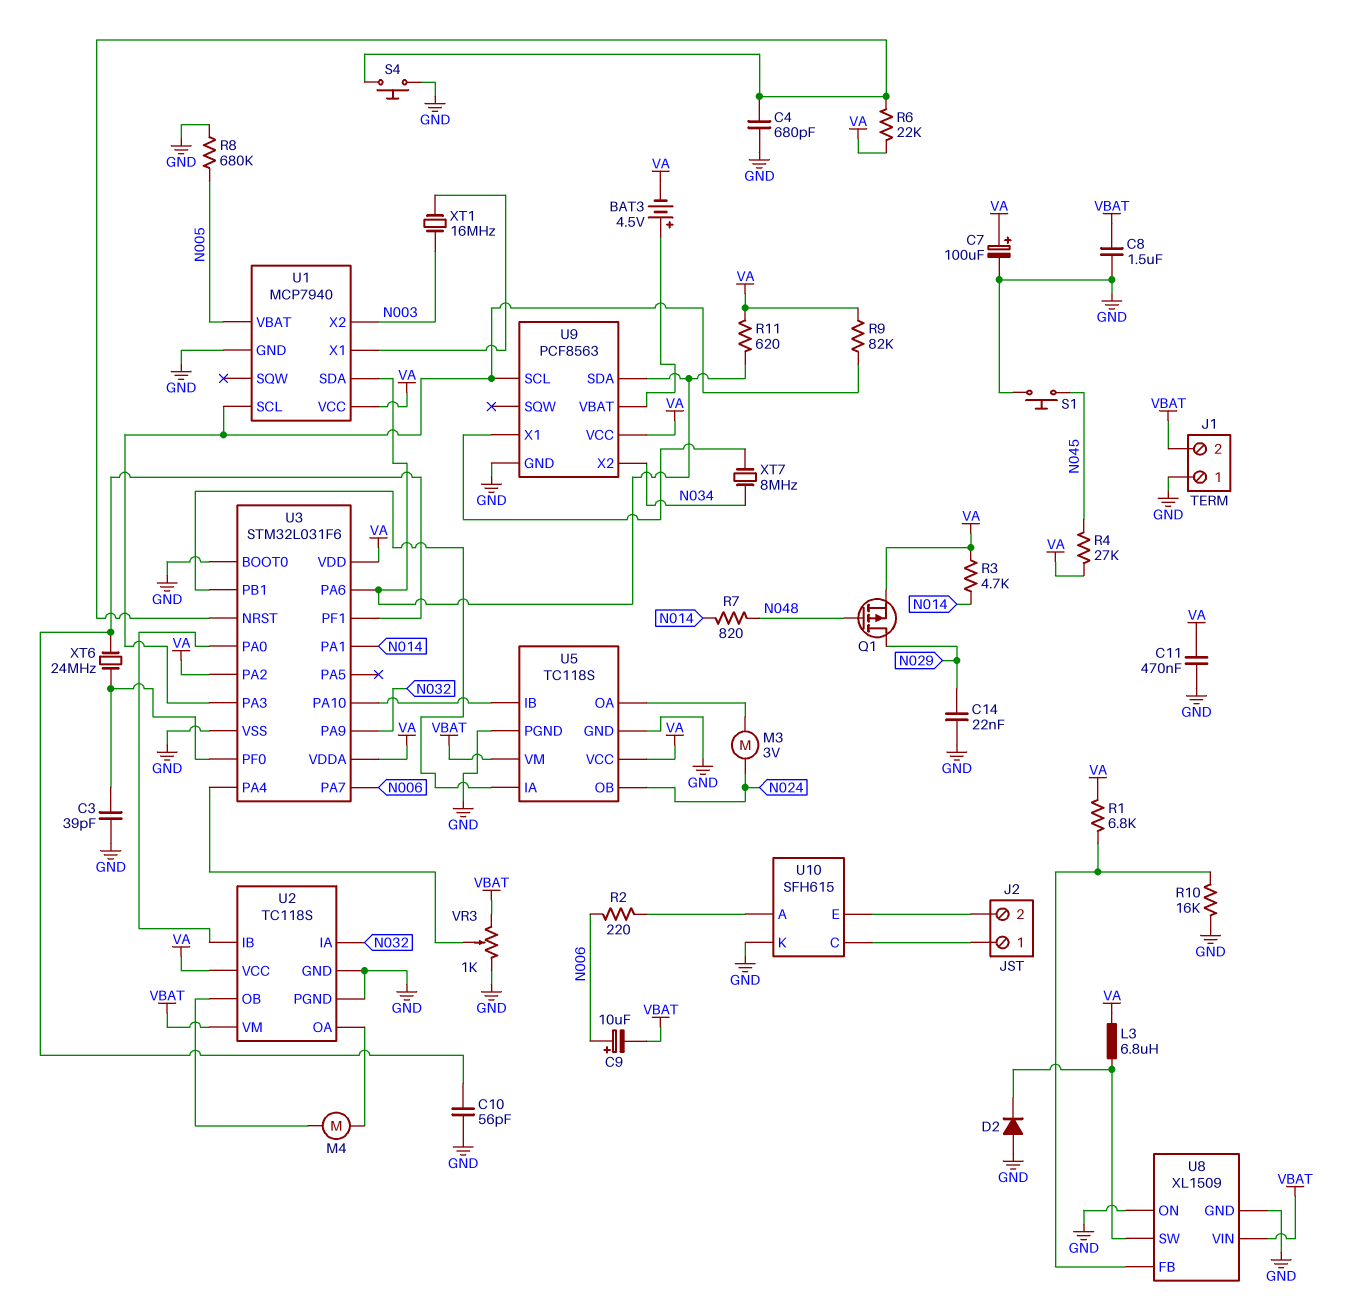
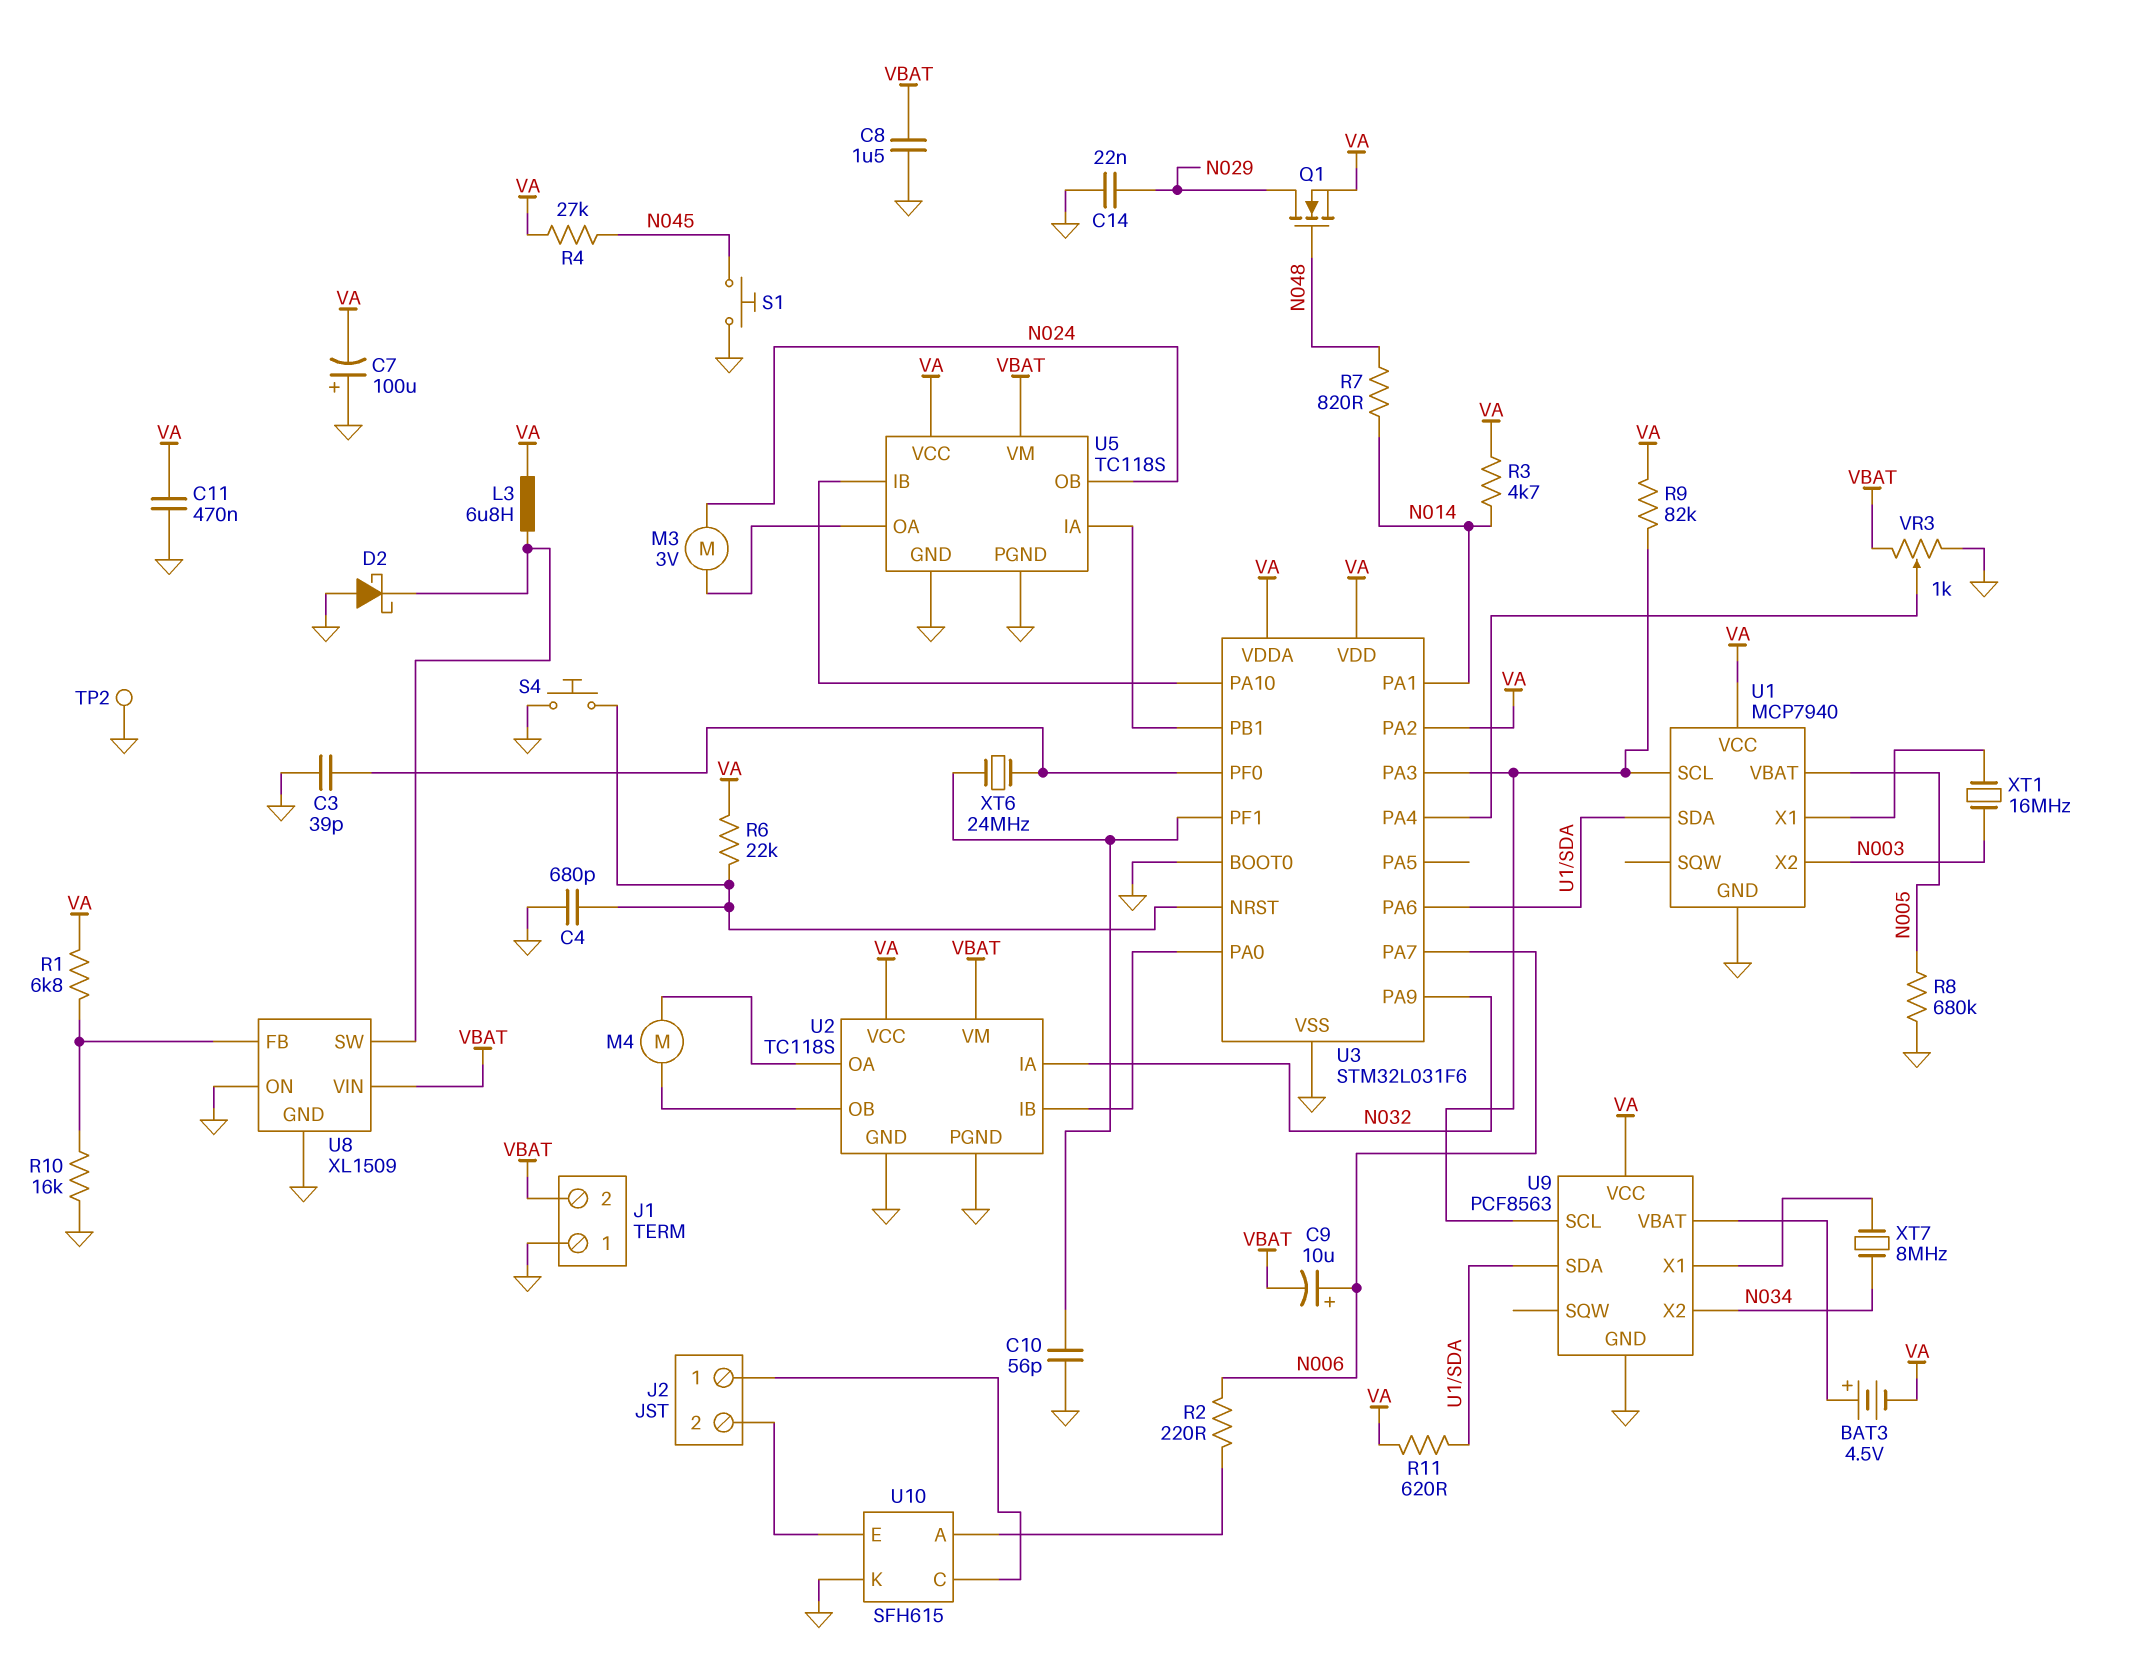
C7: 100uF (plus VA, minus GND) -> 100uF (plus GND, minus VA)
D2: diode (A GND, K U8/SW) -> schottky (A GND, K U8/SW)
Q1: PMOS (G N048, D N029, S VA) -> NMOS (G N048, D N029, S VA)
TP2: none -> test point (GND)

